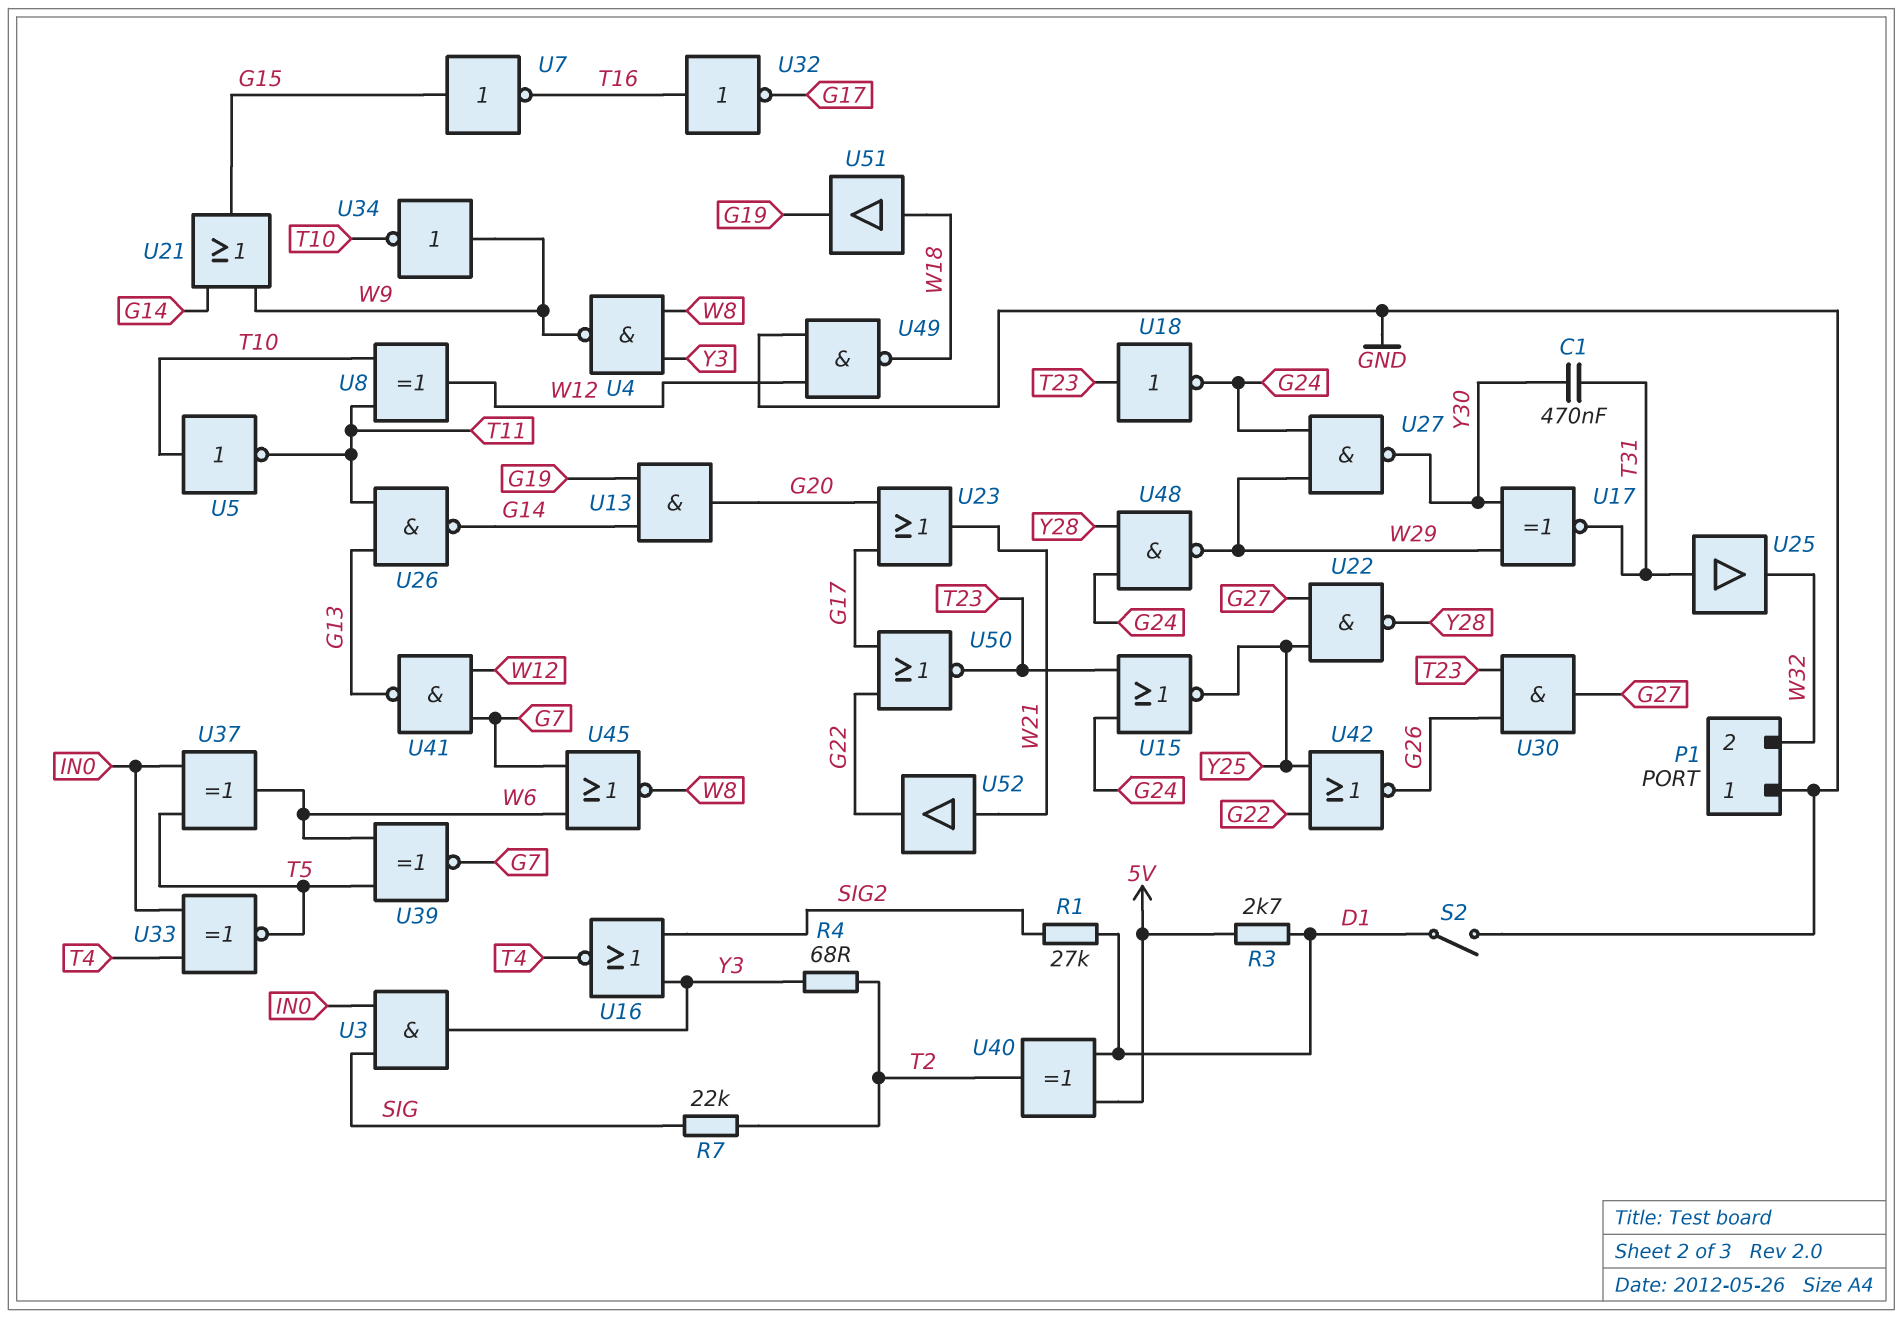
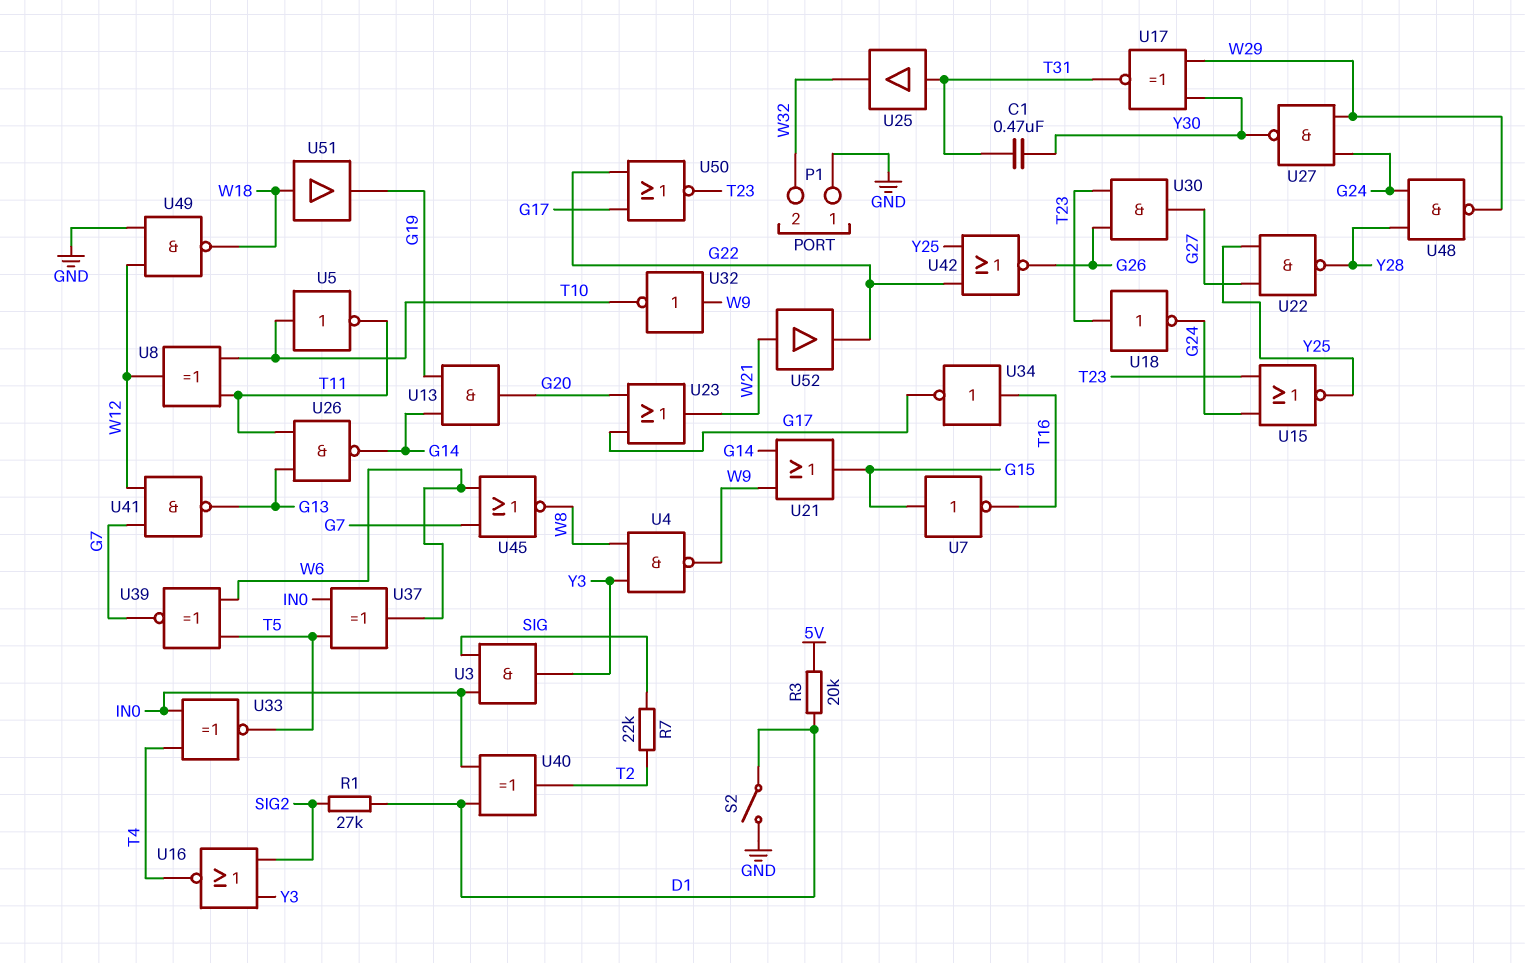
R3: 2.7k (5V, D1) -> 20k (5V, D1)
R4: 68 (T2, Y3) -> none
U32: NOT (in T16, out G17) -> NOT (in W9, out T10)
U34: NOT (in W9, out T10) -> NOT (in T16, out G17)
U40: XOR (in 5V, in D1, out T2) -> XOR (in D1, in IN0, out T2)

